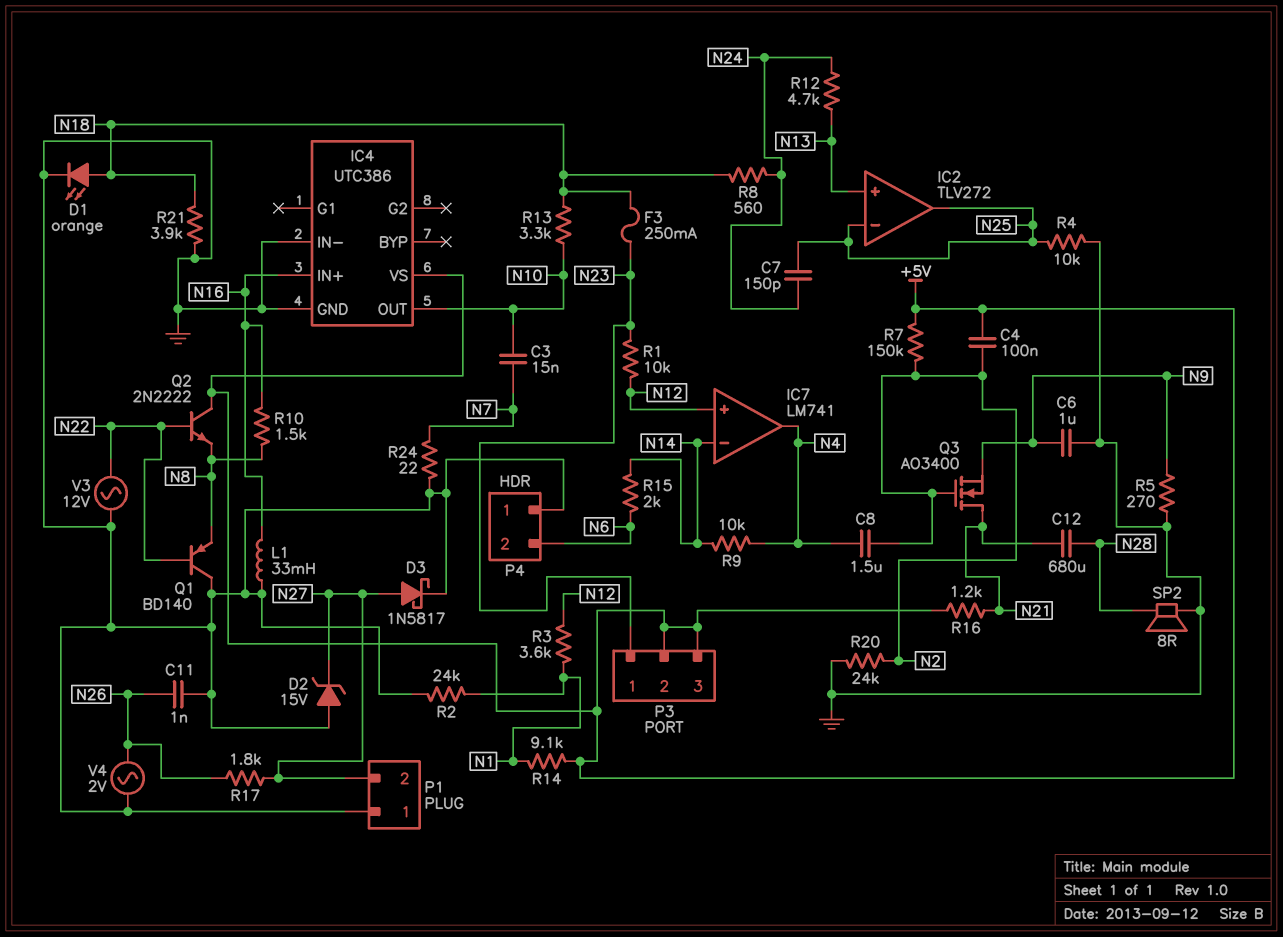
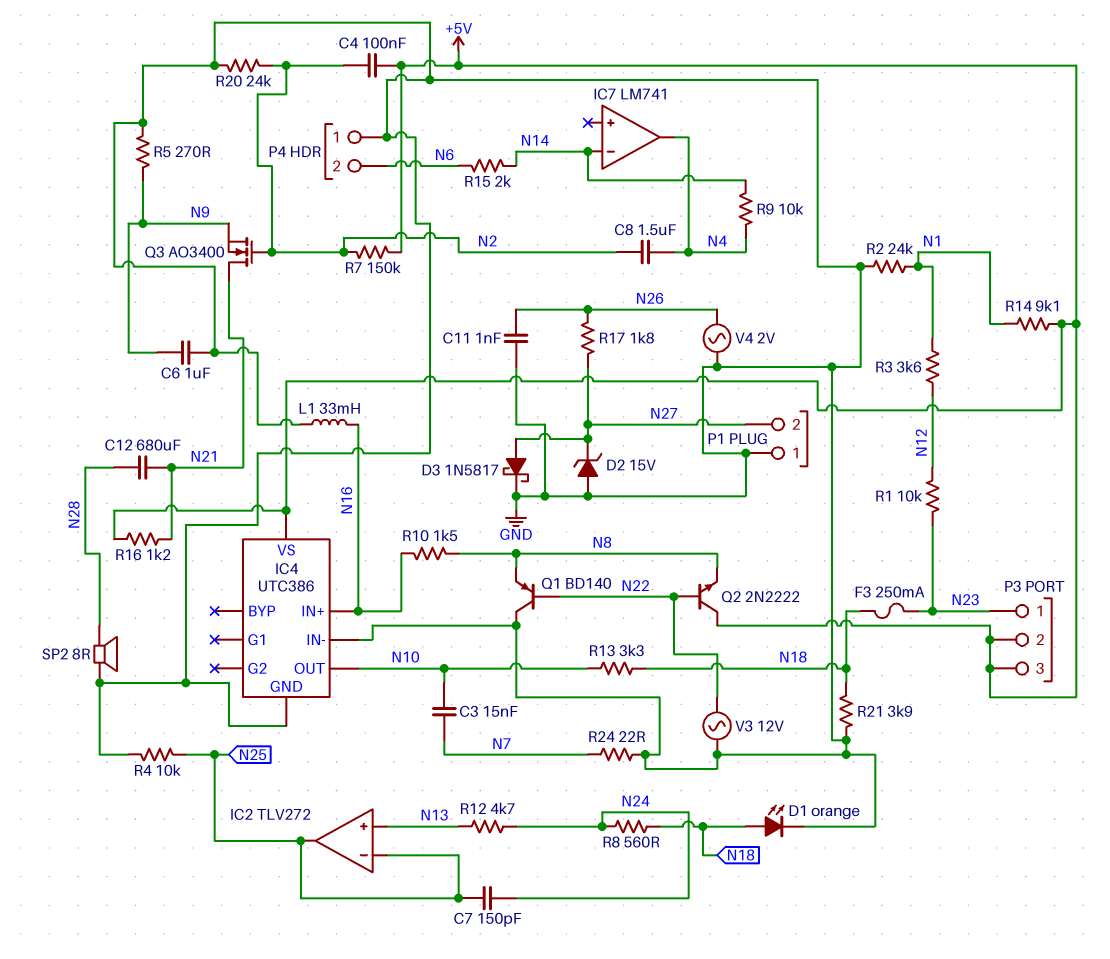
IC7 pin in+: N12 -> none

